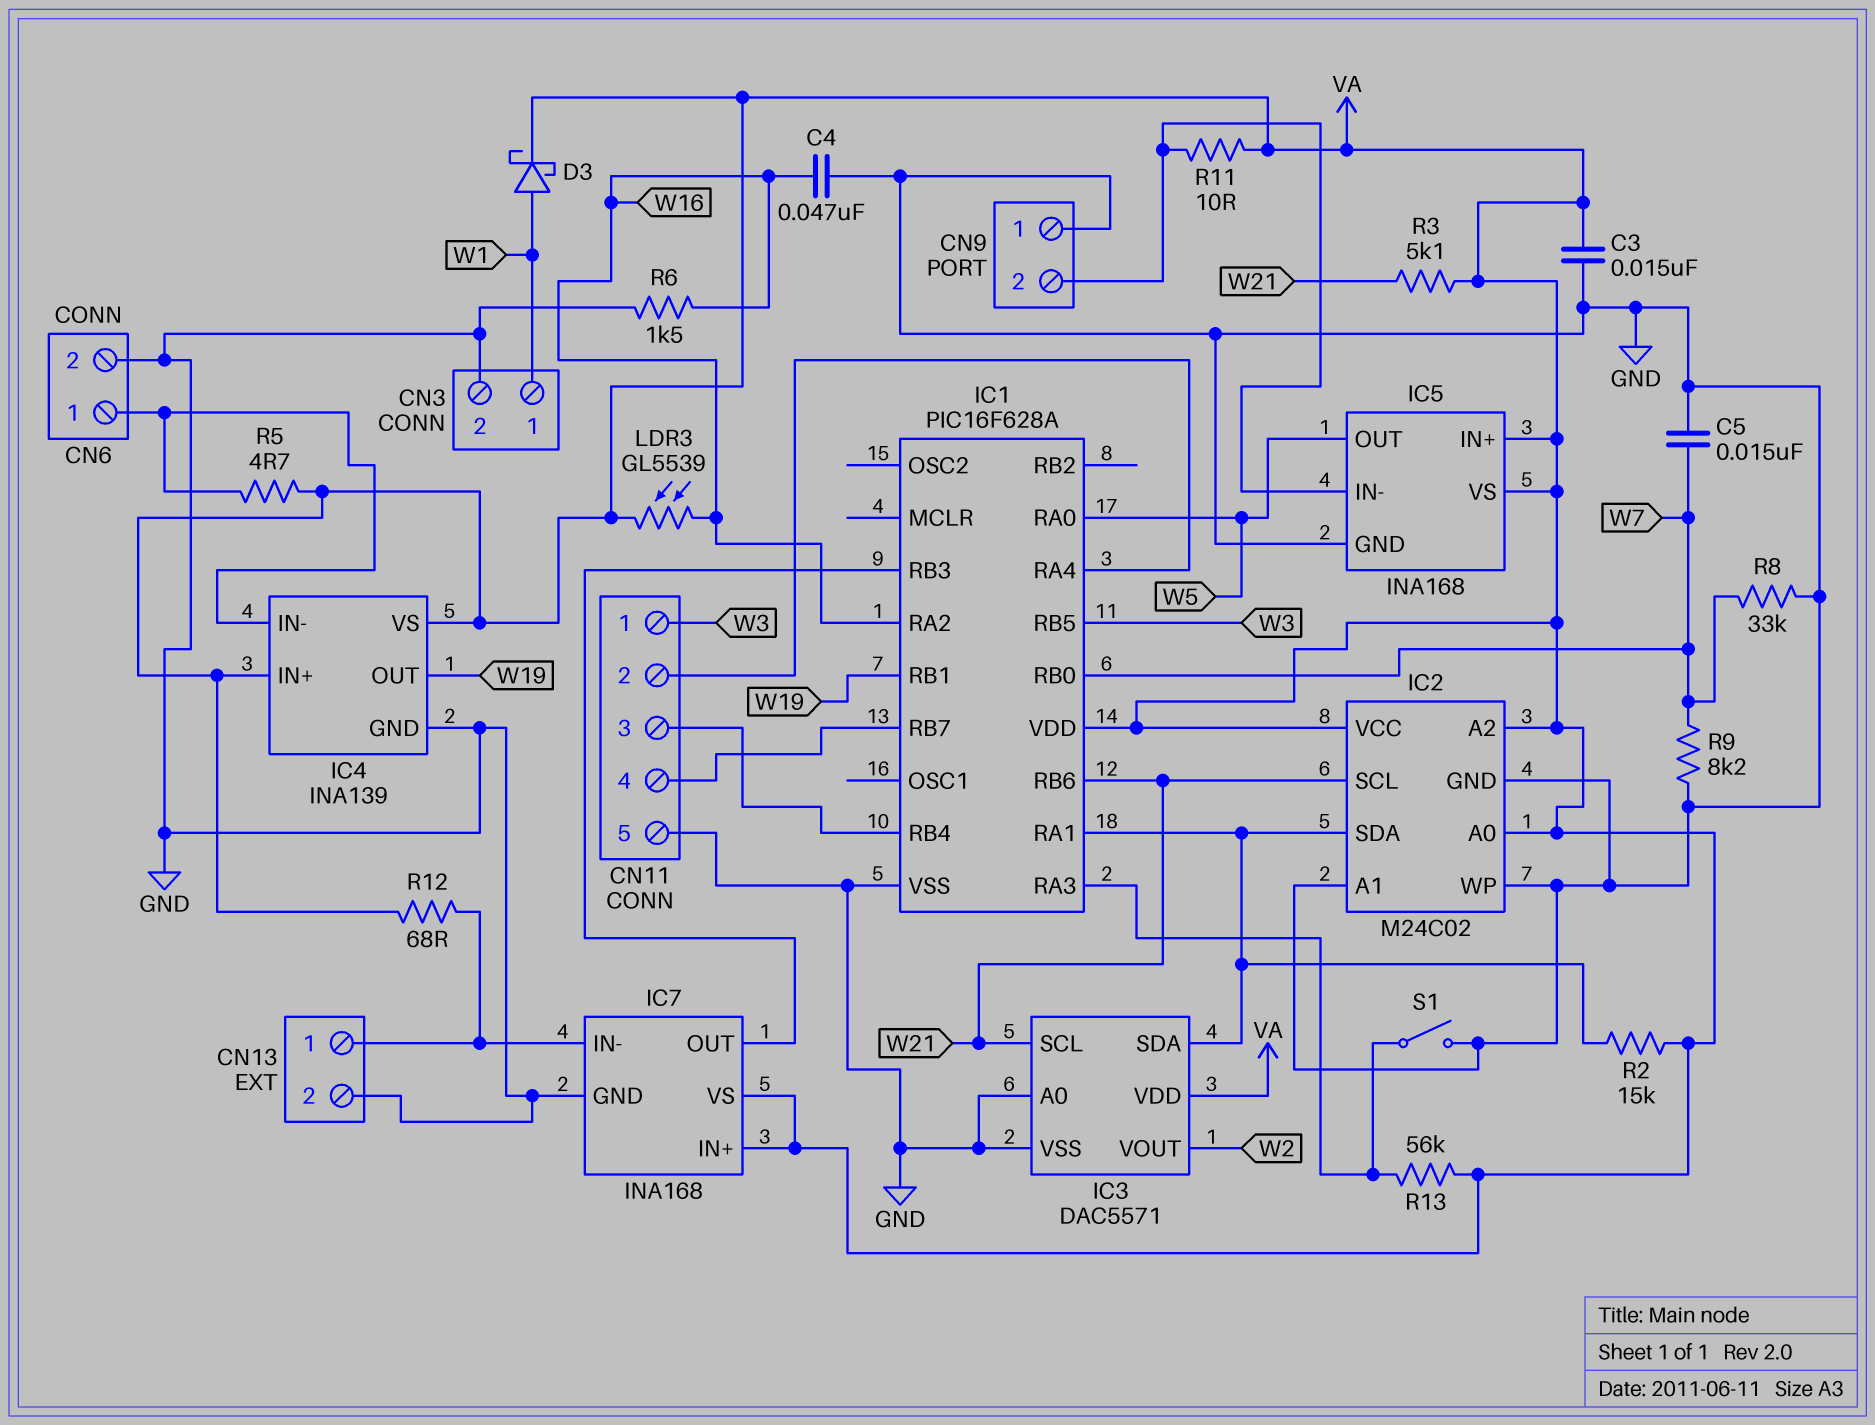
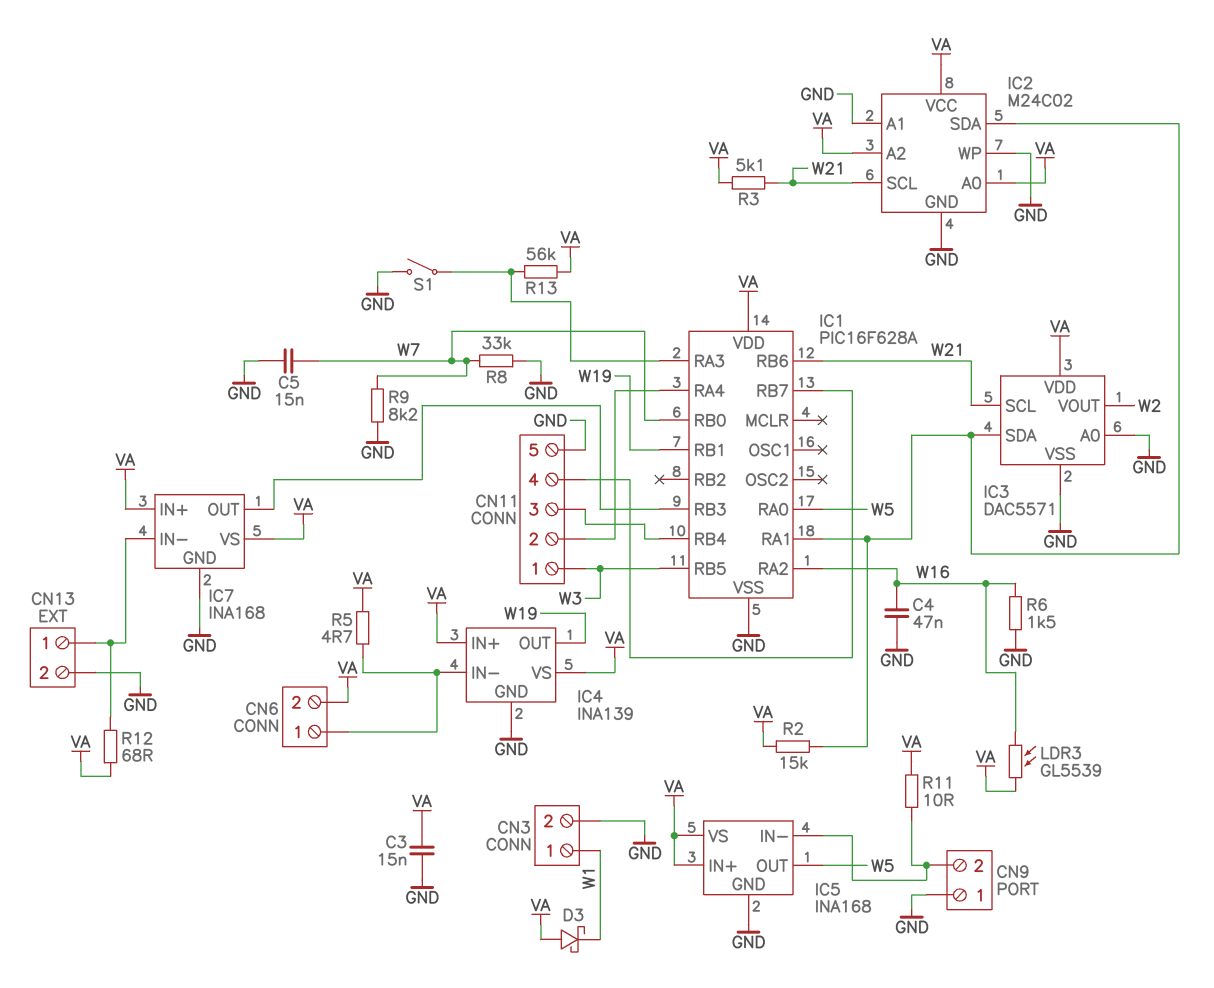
CN6 pin 2: GND -> VA
D3: schottky (A W1, K VA) -> schottky (A VA, K W1)

